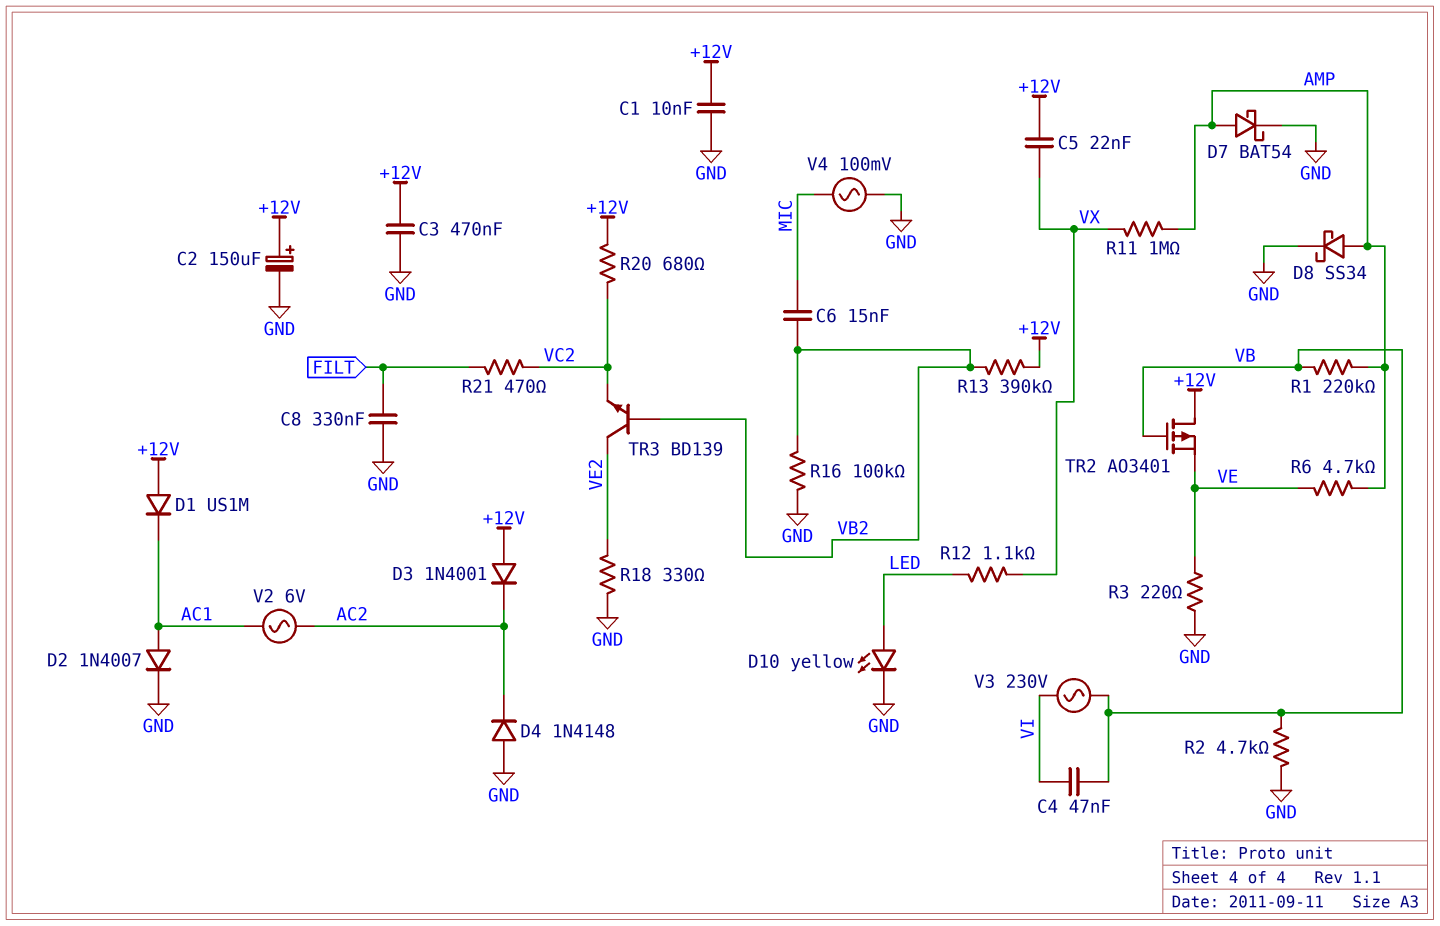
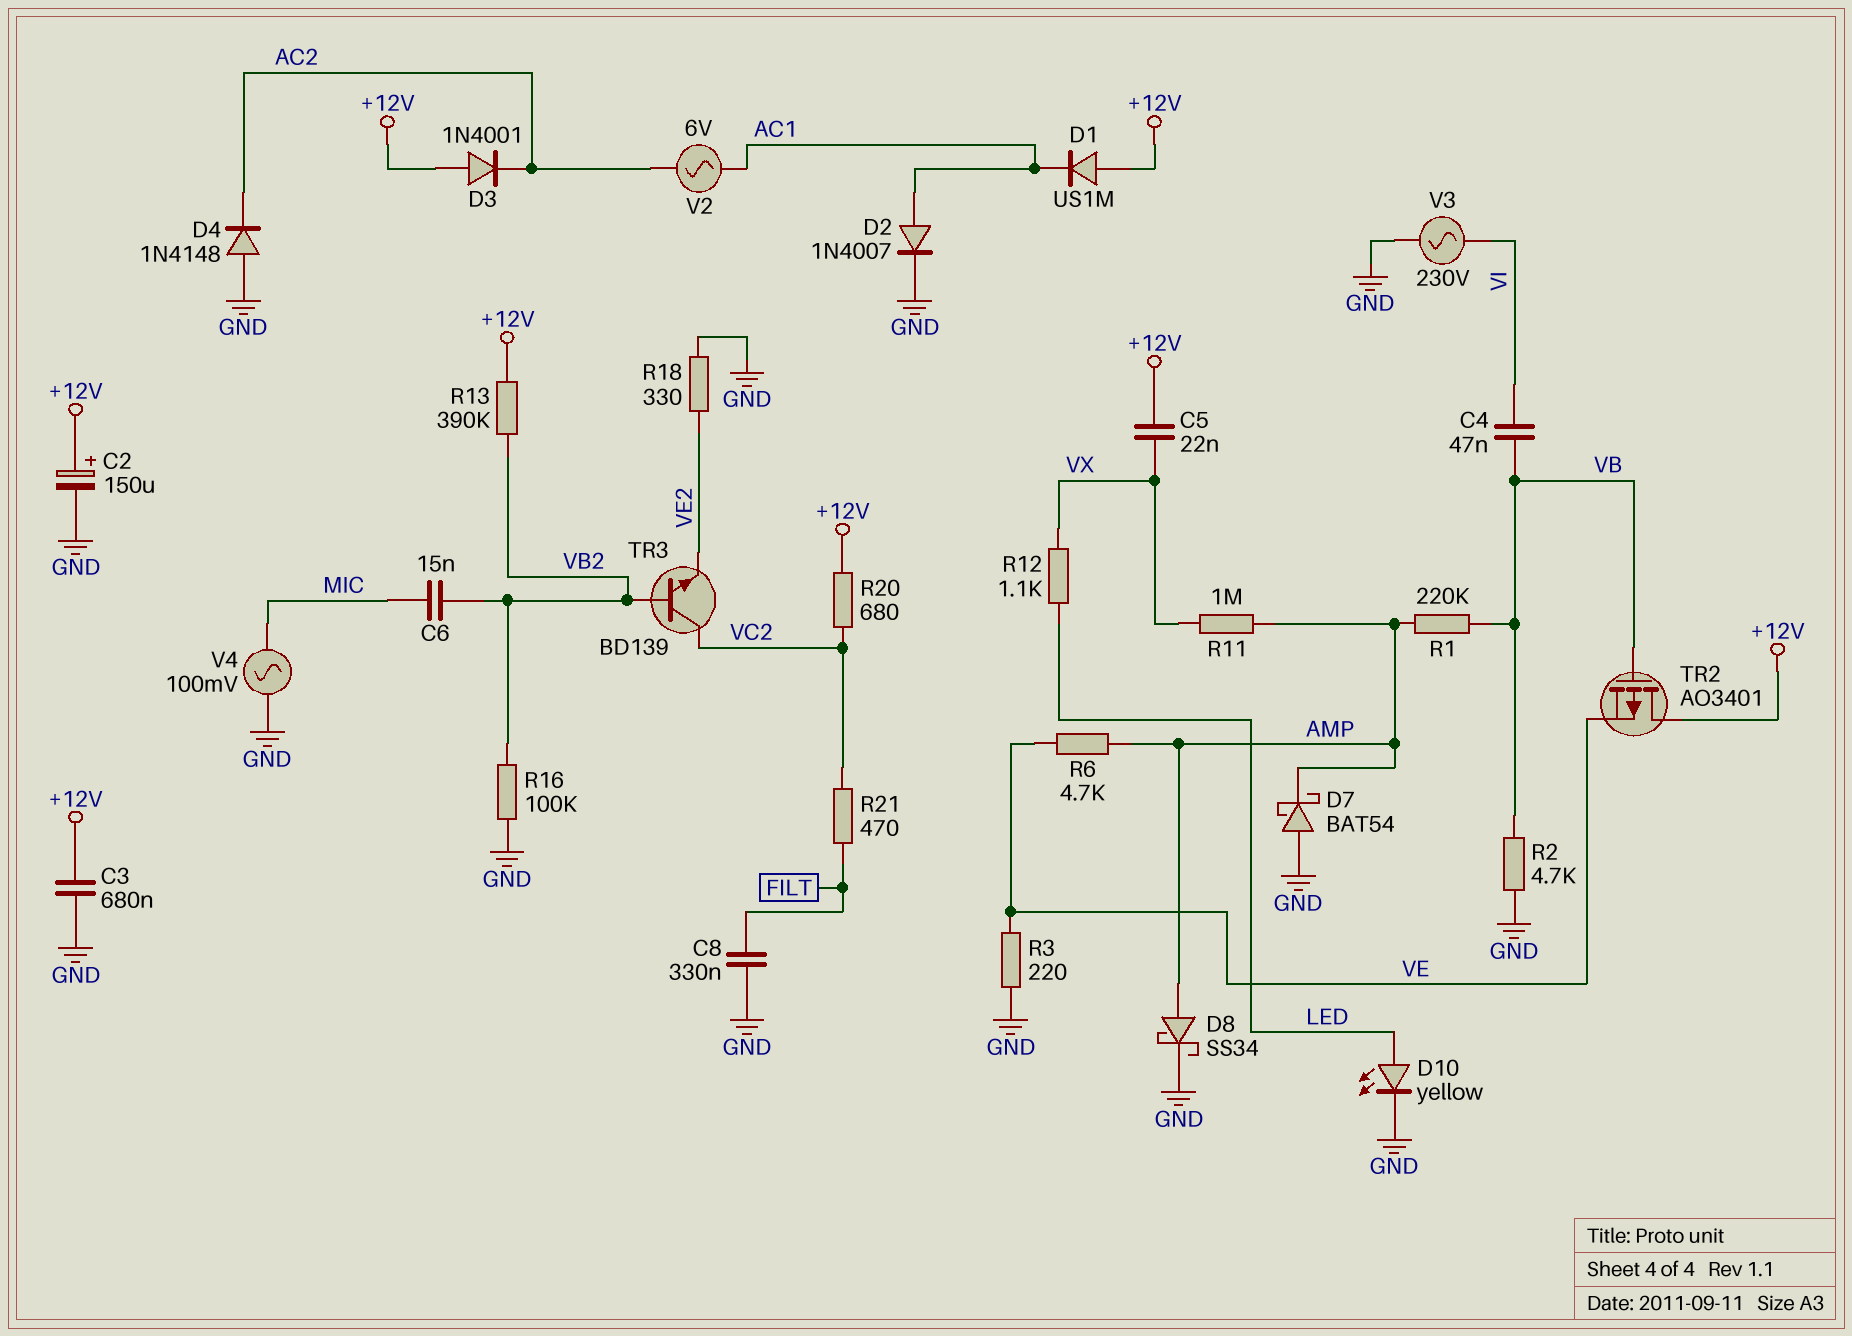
C1: 10nF (+12V, GND) -> none
C3: 470nF (+12V, GND) -> 680nF (+12V, GND)
D7: schottky BAT54 (A AMP, K GND) -> schottky BAT54 (A GND, K AMP)
TR3: NPN BD139 (B VB2, C VE2, E VC2) -> NPN BD139 (B VB2, C VC2, E VE2)
V3: AC 230V (VB, VI) -> AC 230V (GND, VI)

